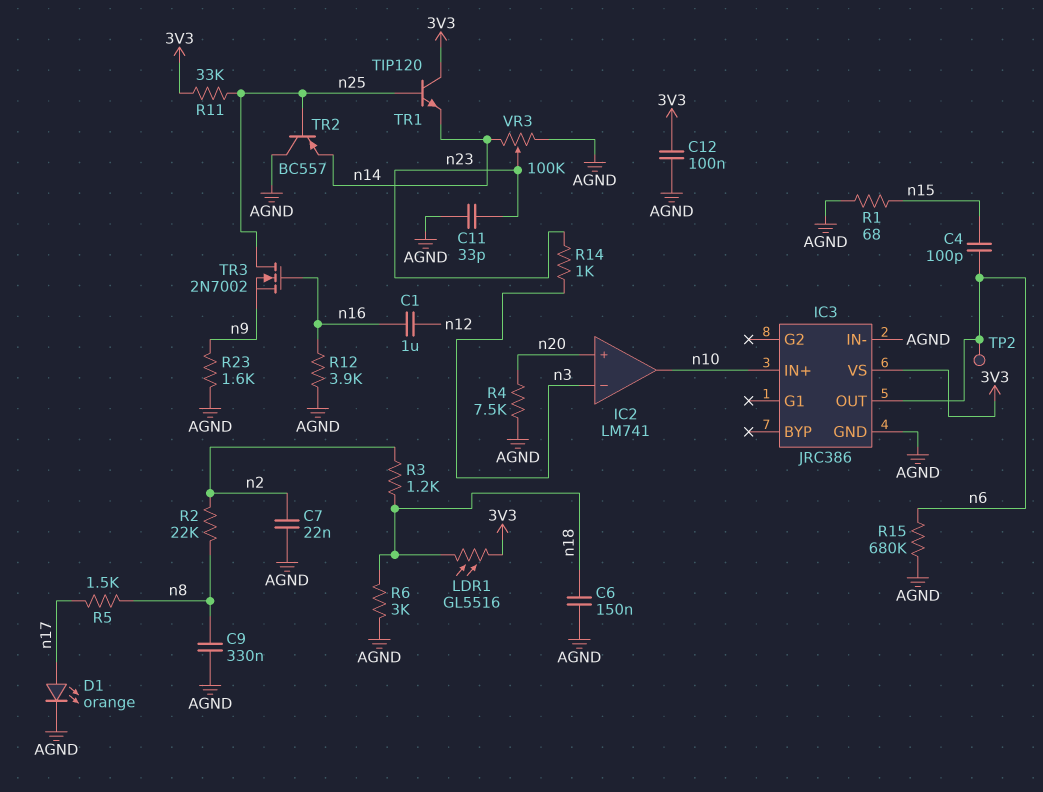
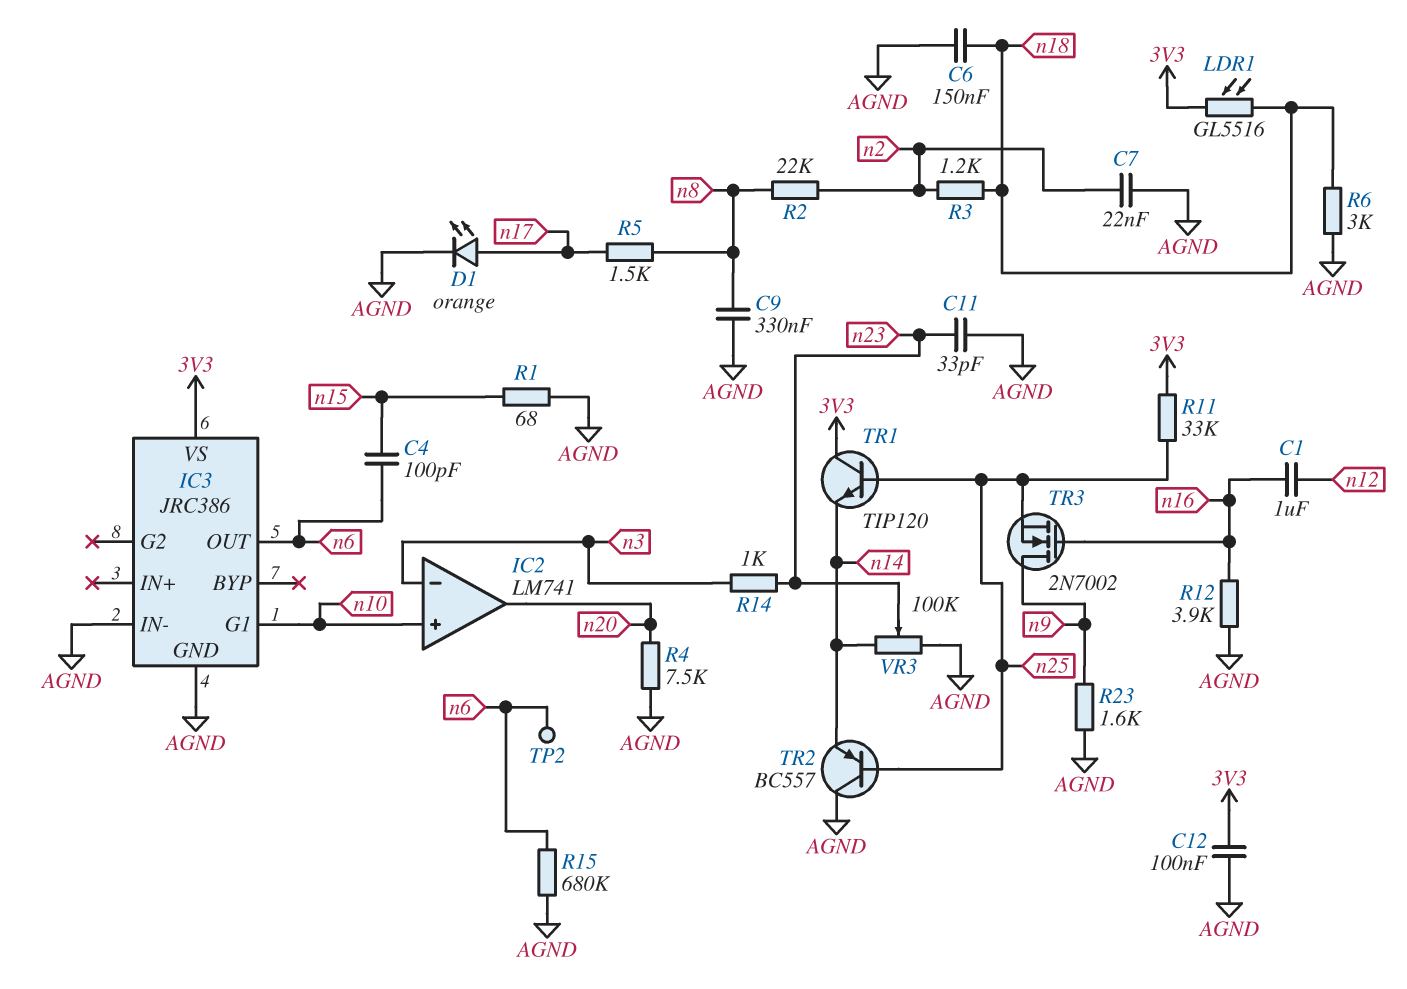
IC2 pin in+: n20 -> n10
IC2 pin out: n10 -> n20
IC3 pin G1: none -> n10
IC3 pin IN+: n10 -> none
TR3: NMOS 2N7002 (G n16, D n25, S n9) -> NMOS 2N7002 (G n16, D n9, S n25)

